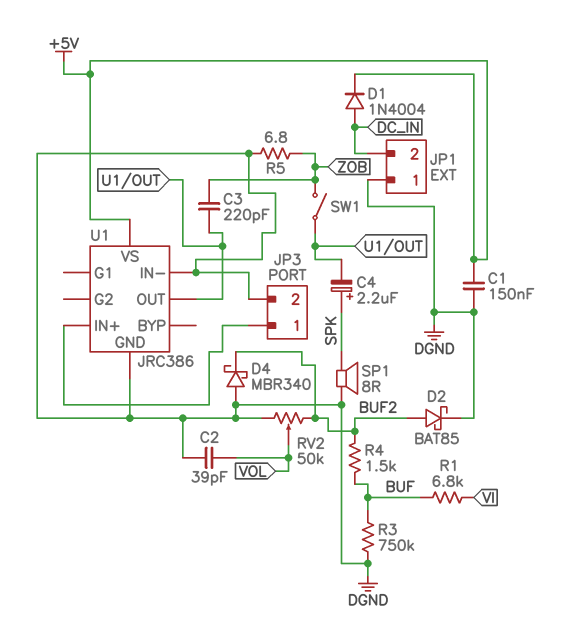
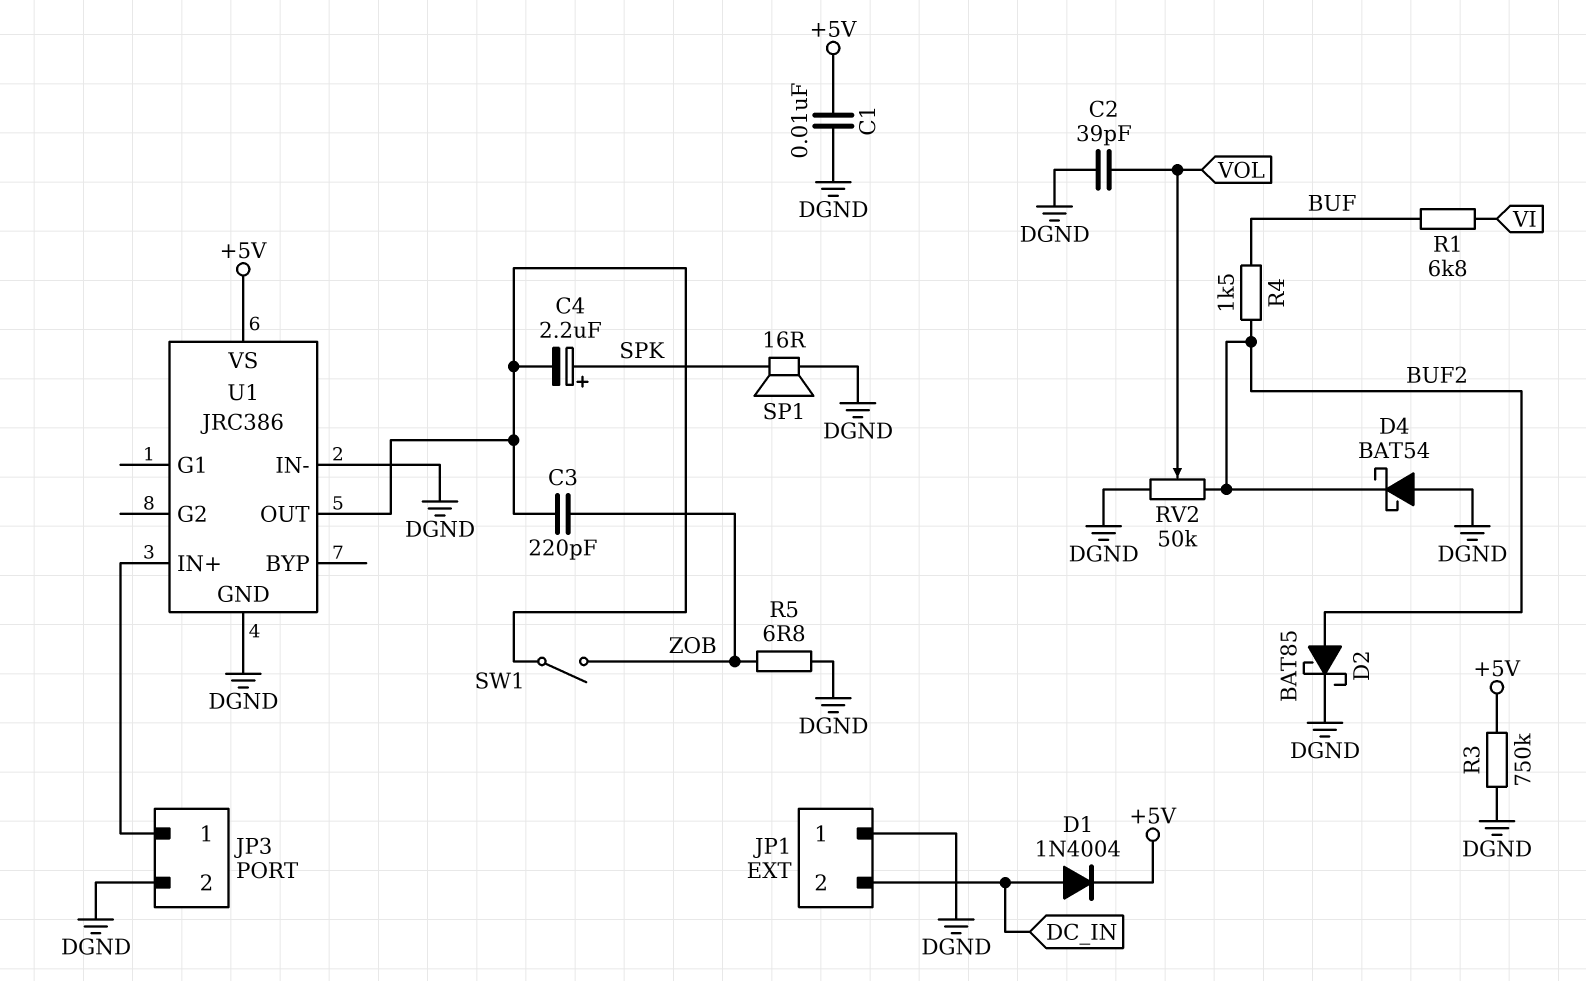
C1: 150nF (+5V, DGND) -> 10nF (+5V, DGND)
D4: schottky MBR340 (A DGND, K BUF2) -> schottky BAT54 (A DGND, K BUF2)
R3: 750k (BUF, DGND) -> 750k (+5V, DGND)
SP1: speaker 8R (DGND, SPK) -> speaker 16R (DGND, SPK)

